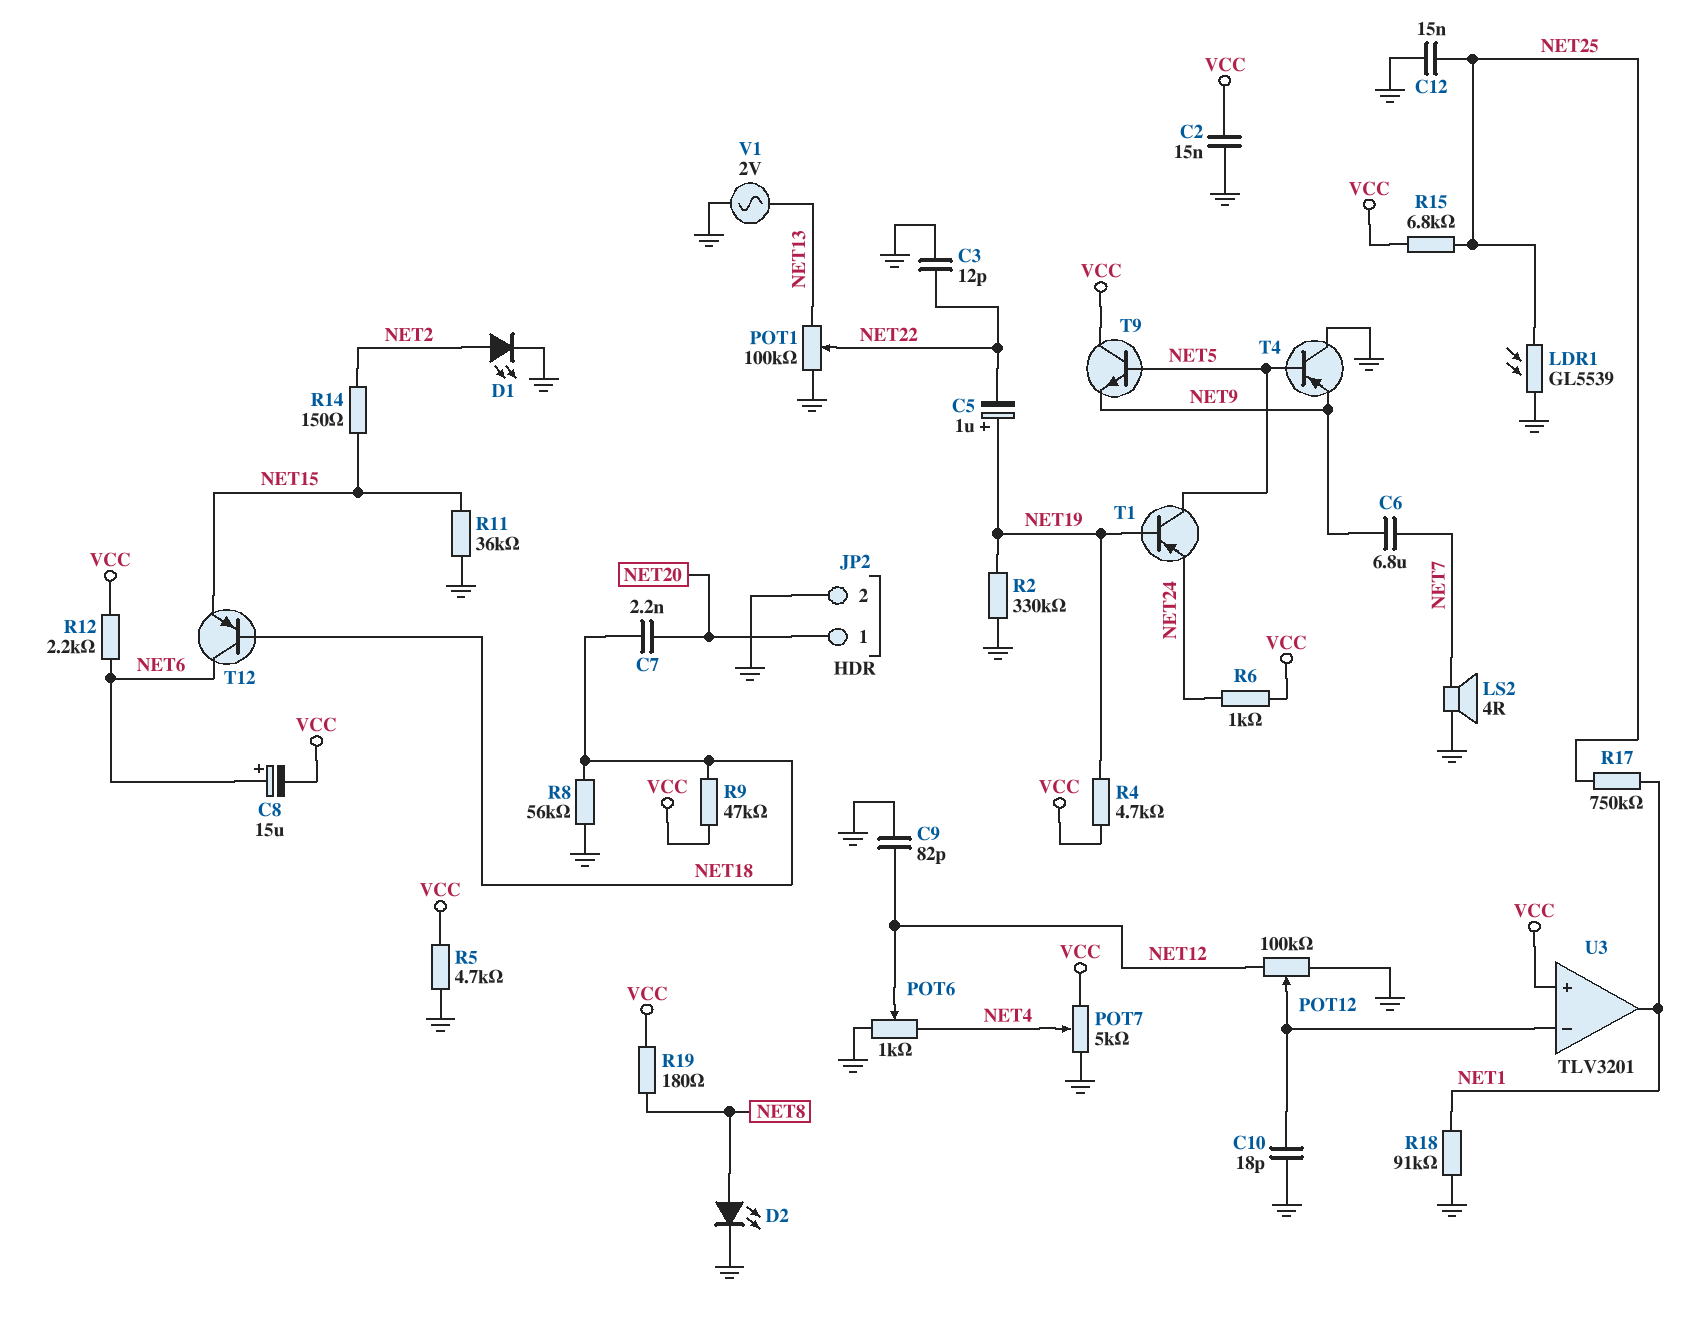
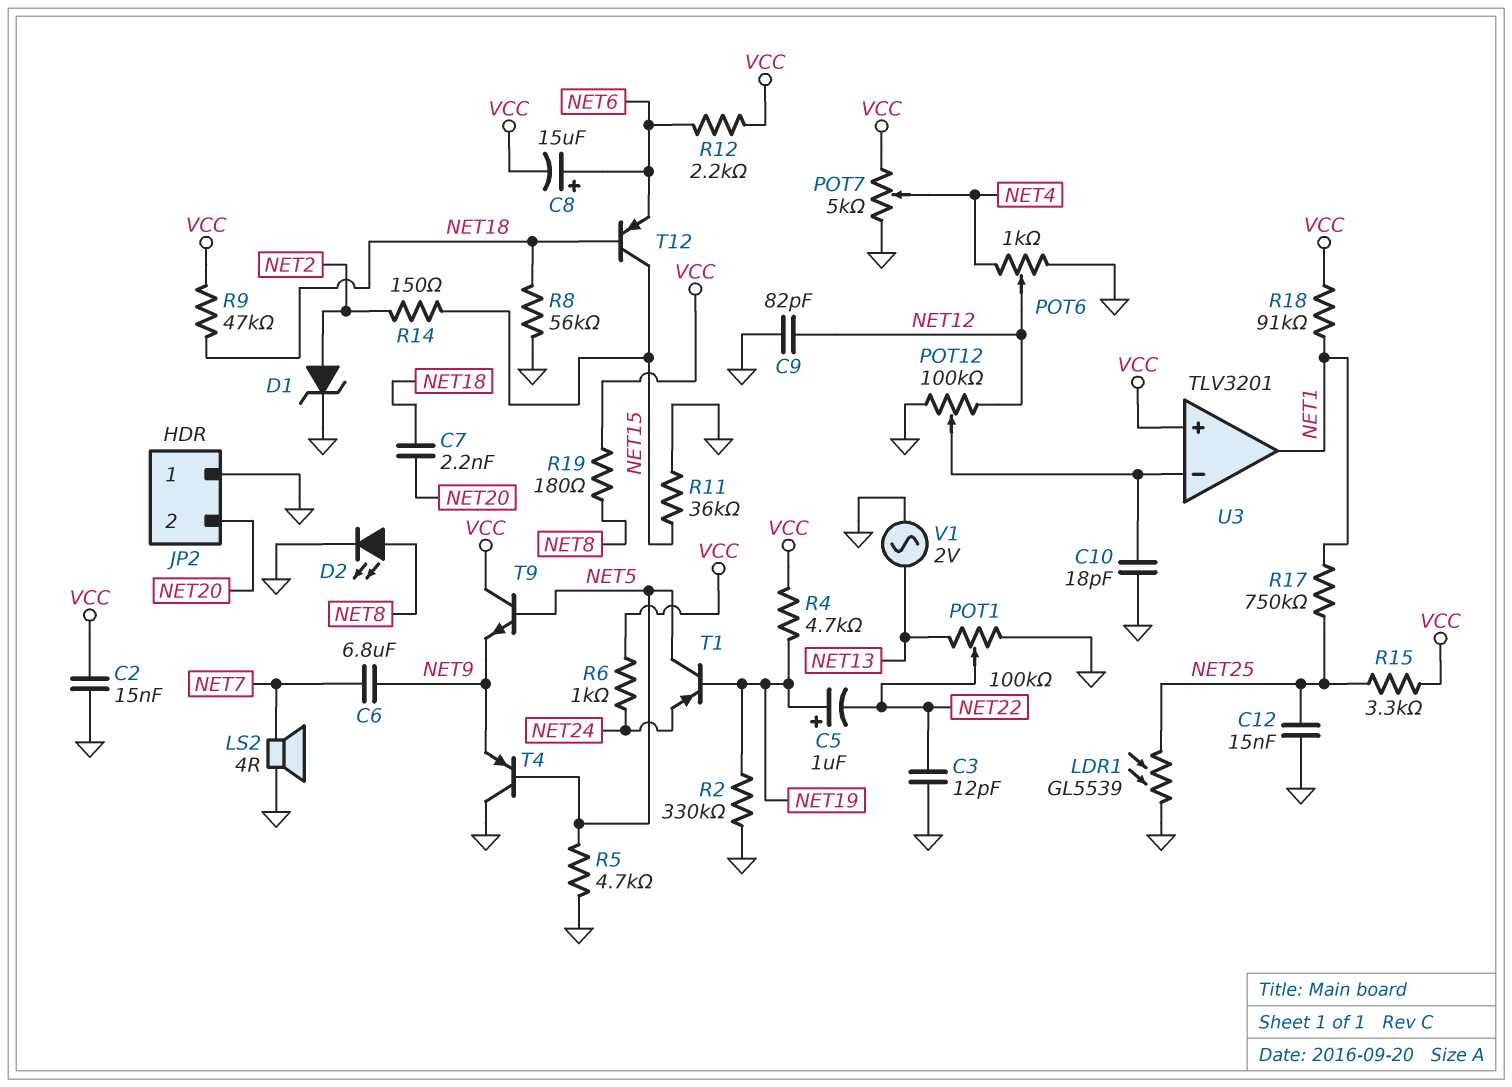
D1: LED (A NET2, K GND) -> zener (A NET2, K GND)
JP2 pin 1: NET20 -> GND
JP2 pin 2: GND -> NET20
R5: 4.7k (GND, VCC) -> 4.7k (GND, NET5)
R15: 6.8k (NET25, VCC) -> 3.3k (NET25, VCC)
R18: 91k (GND, NET1) -> 91k (NET1, VCC)
T12: PNP (B NET18, C NET6, E NET15) -> PNP (B NET18, C NET15, E NET6)

